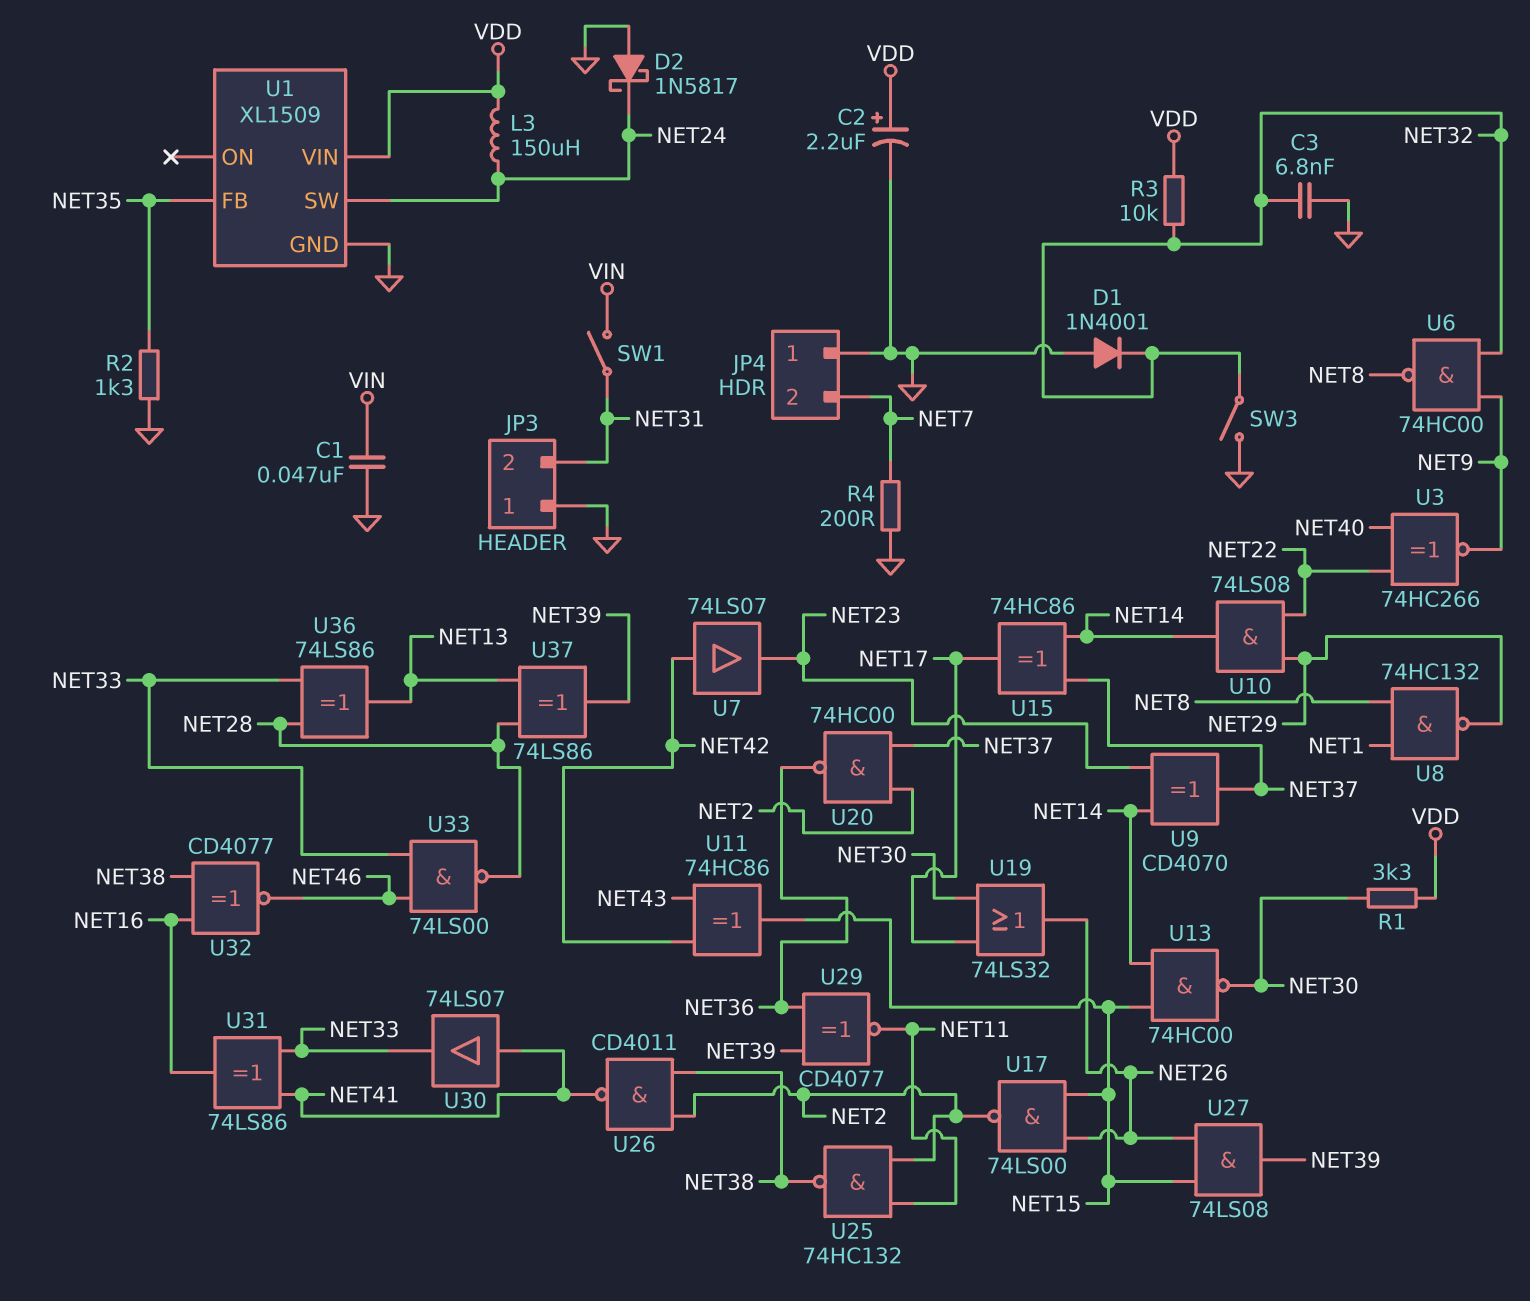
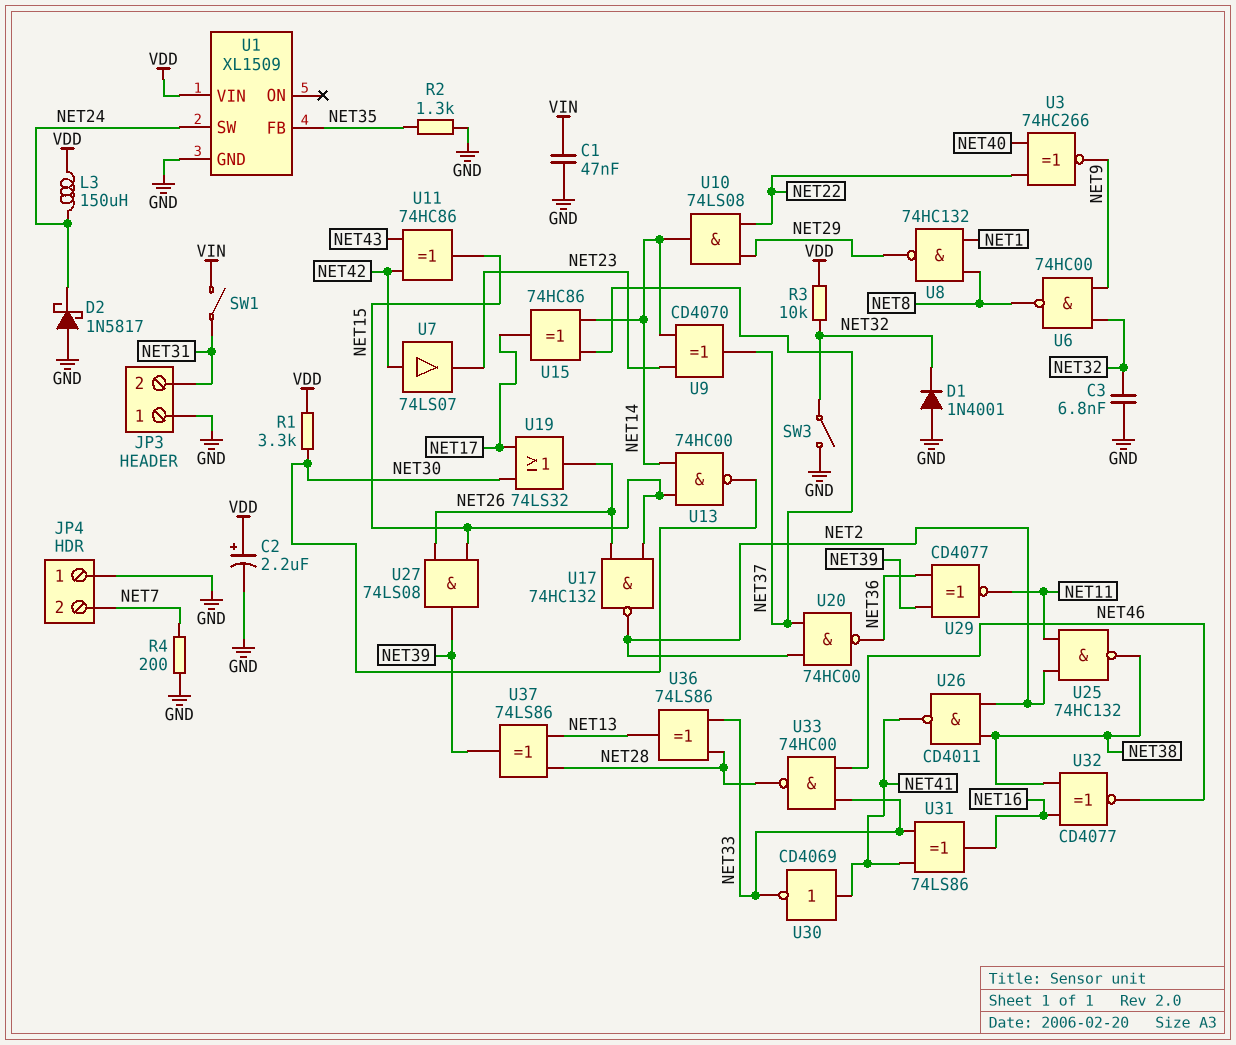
U17: NAND 74LS00 (in NET15, in NET26, out NET2) -> NAND 74HC132 (in NET15, in NET26, out NET2)
U30: buffer 74LS07 (in NET41, out NET33) -> NOT CD4069 (in NET41, out NET33)
U33: NAND 74LS00 (in NET33, in NET46, out NET28) -> NAND 74HC00 (in NET33, in NET46, out NET28)

